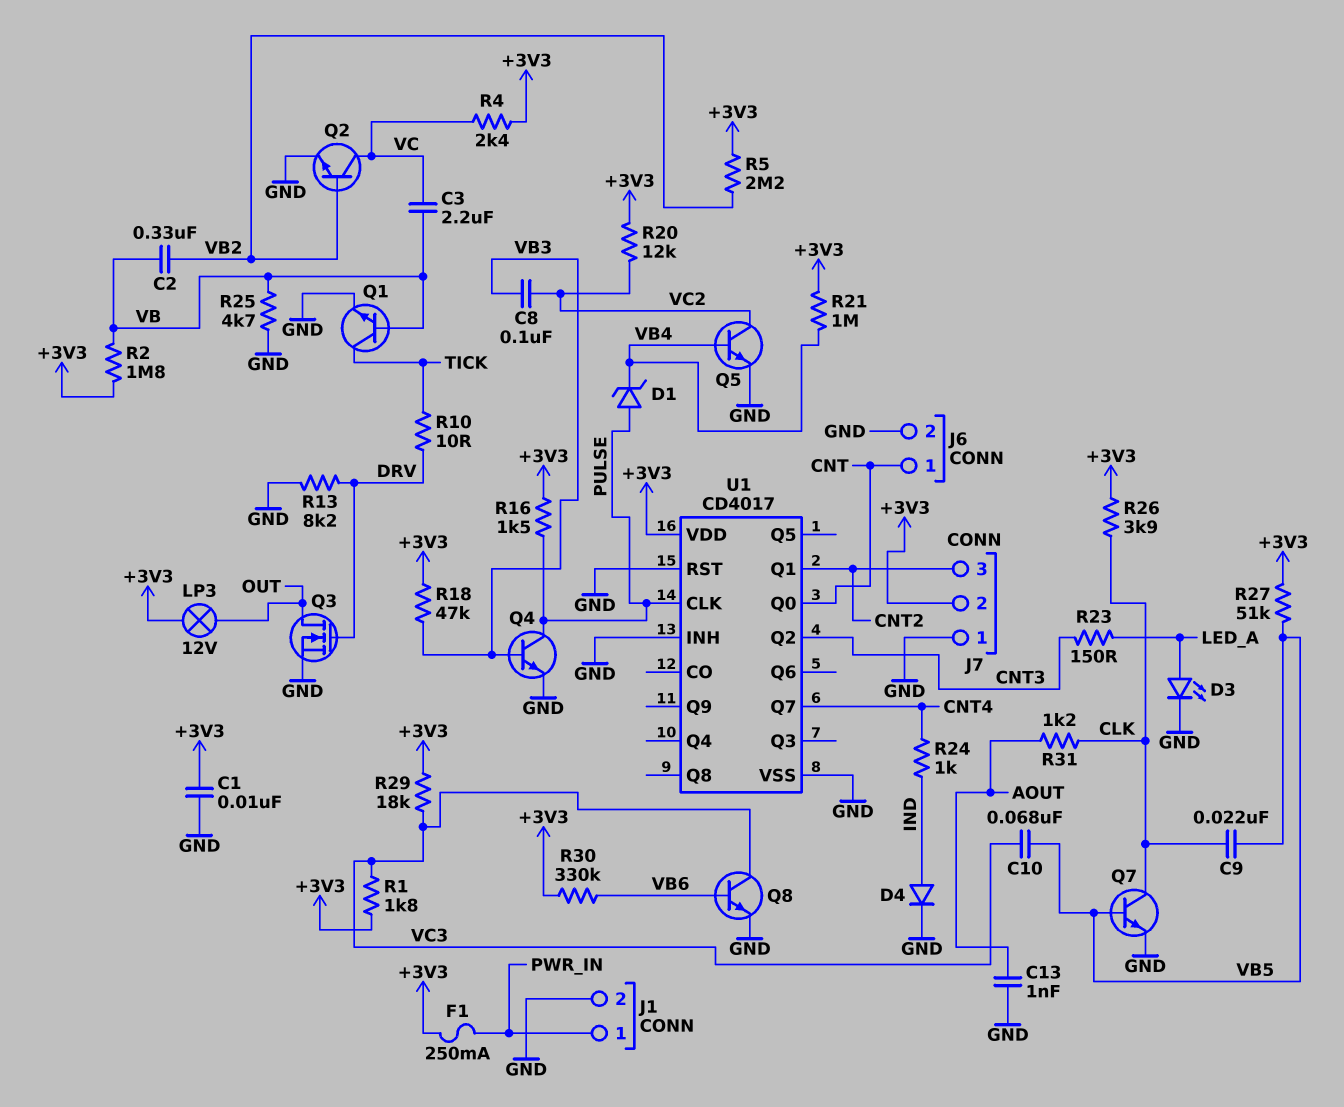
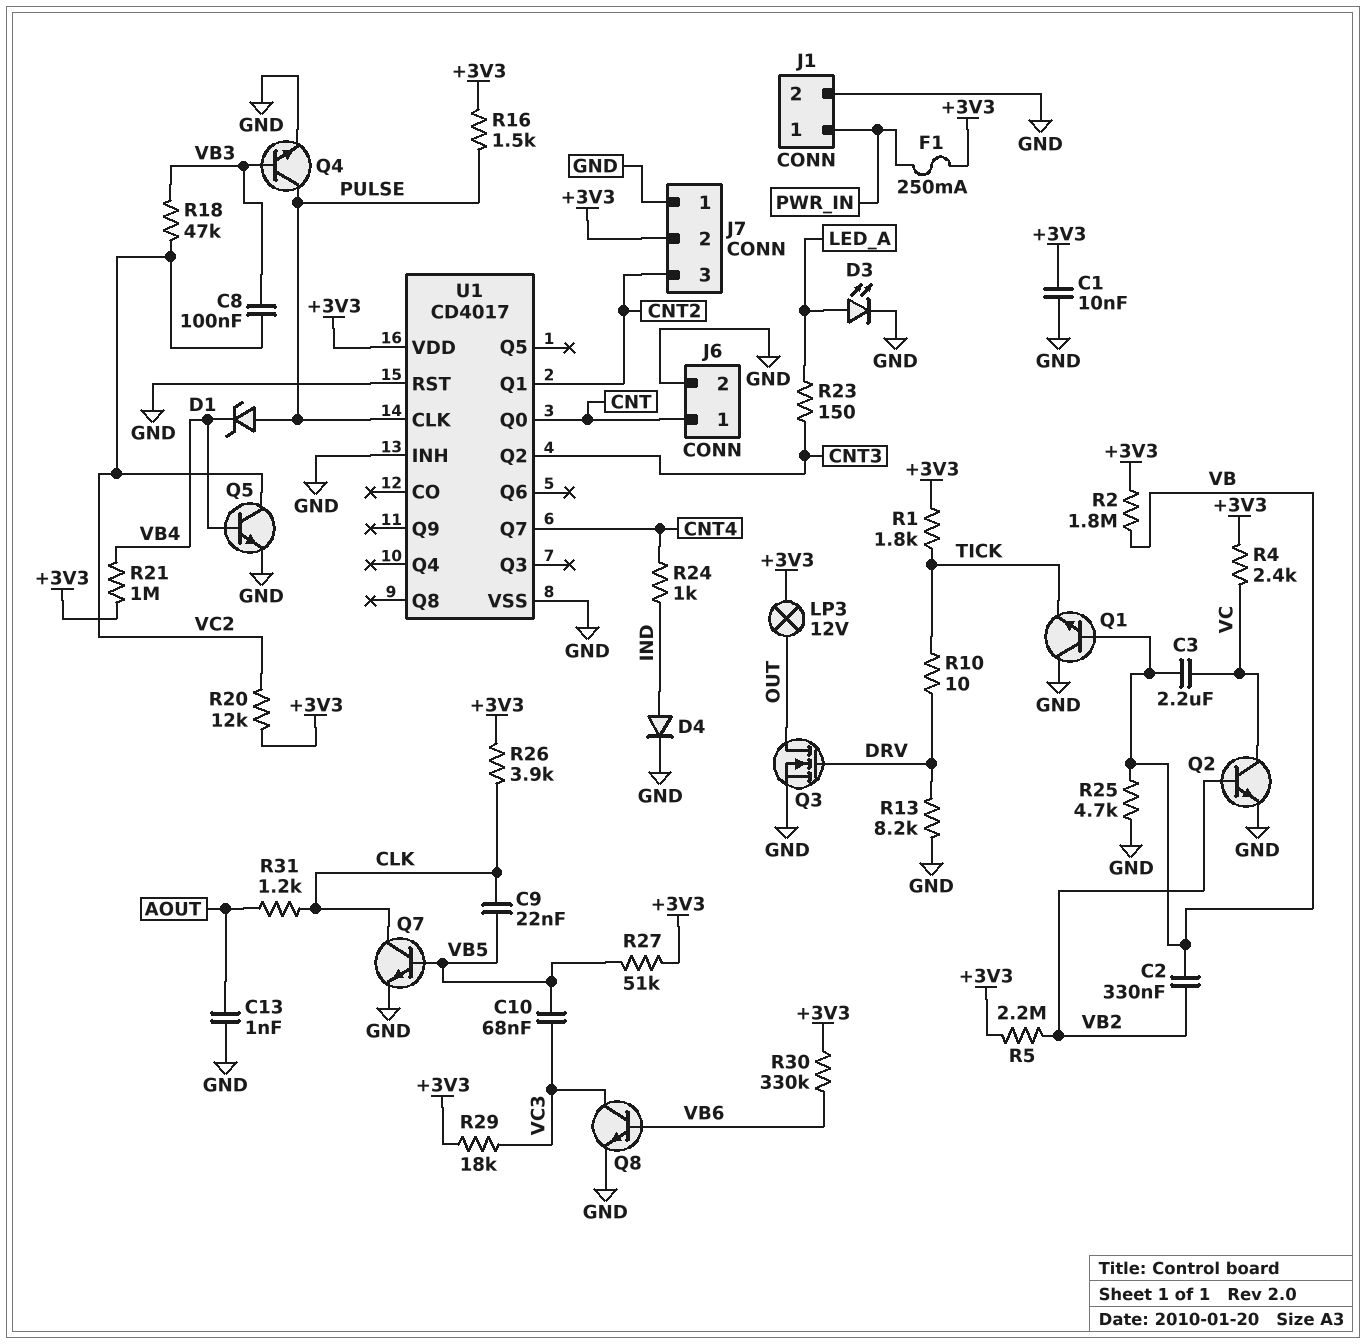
Q1: NPN (B VB, C TICK, E GND) -> NPN (B VB, C GND, E TICK)
R1: 1.8k (+3V3, VC3) -> 1.8k (+3V3, TICK)
R18: 47k (+3V3, VB3) -> 47k (VB3, VC2)

